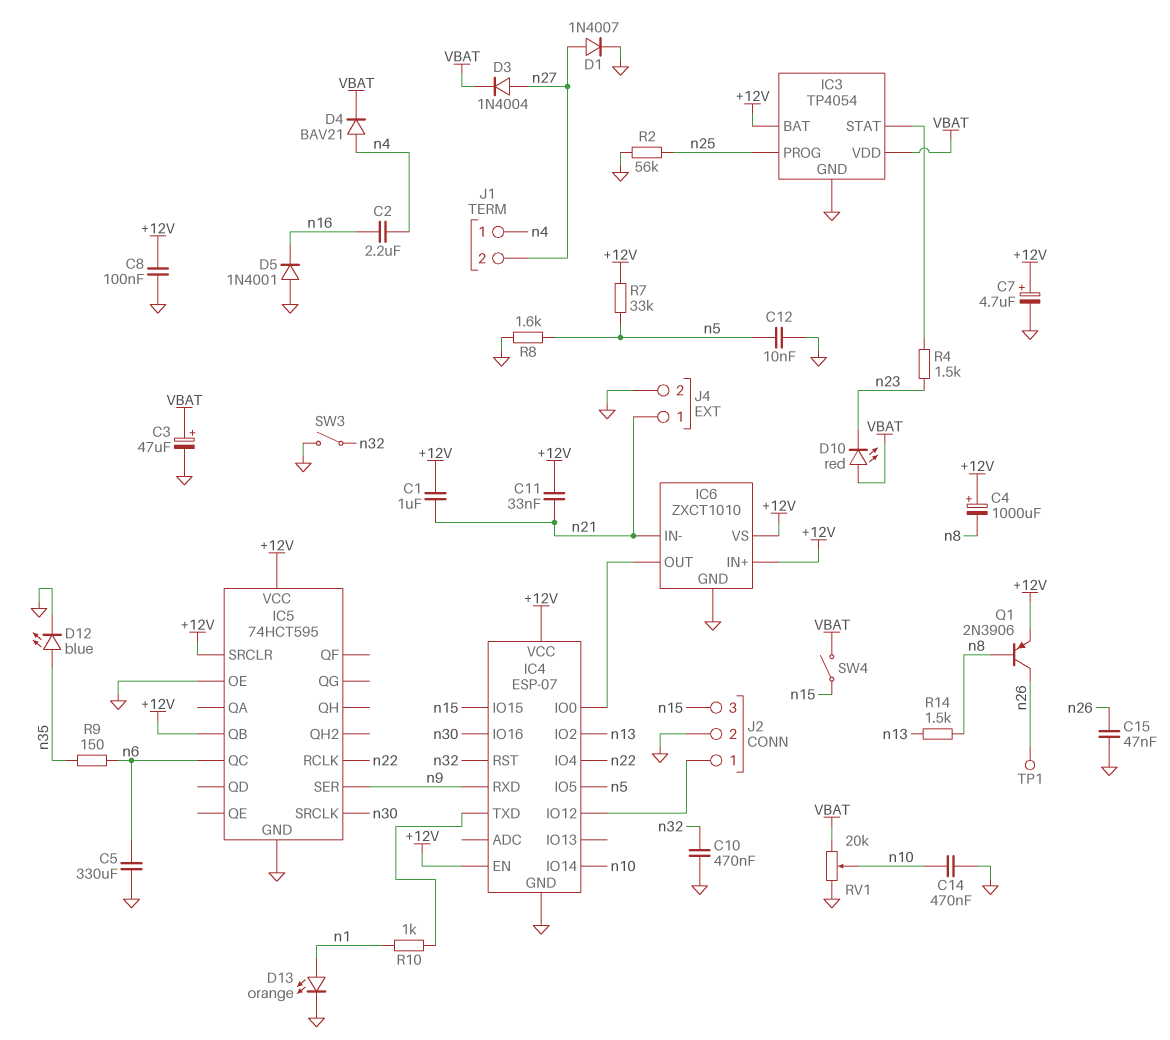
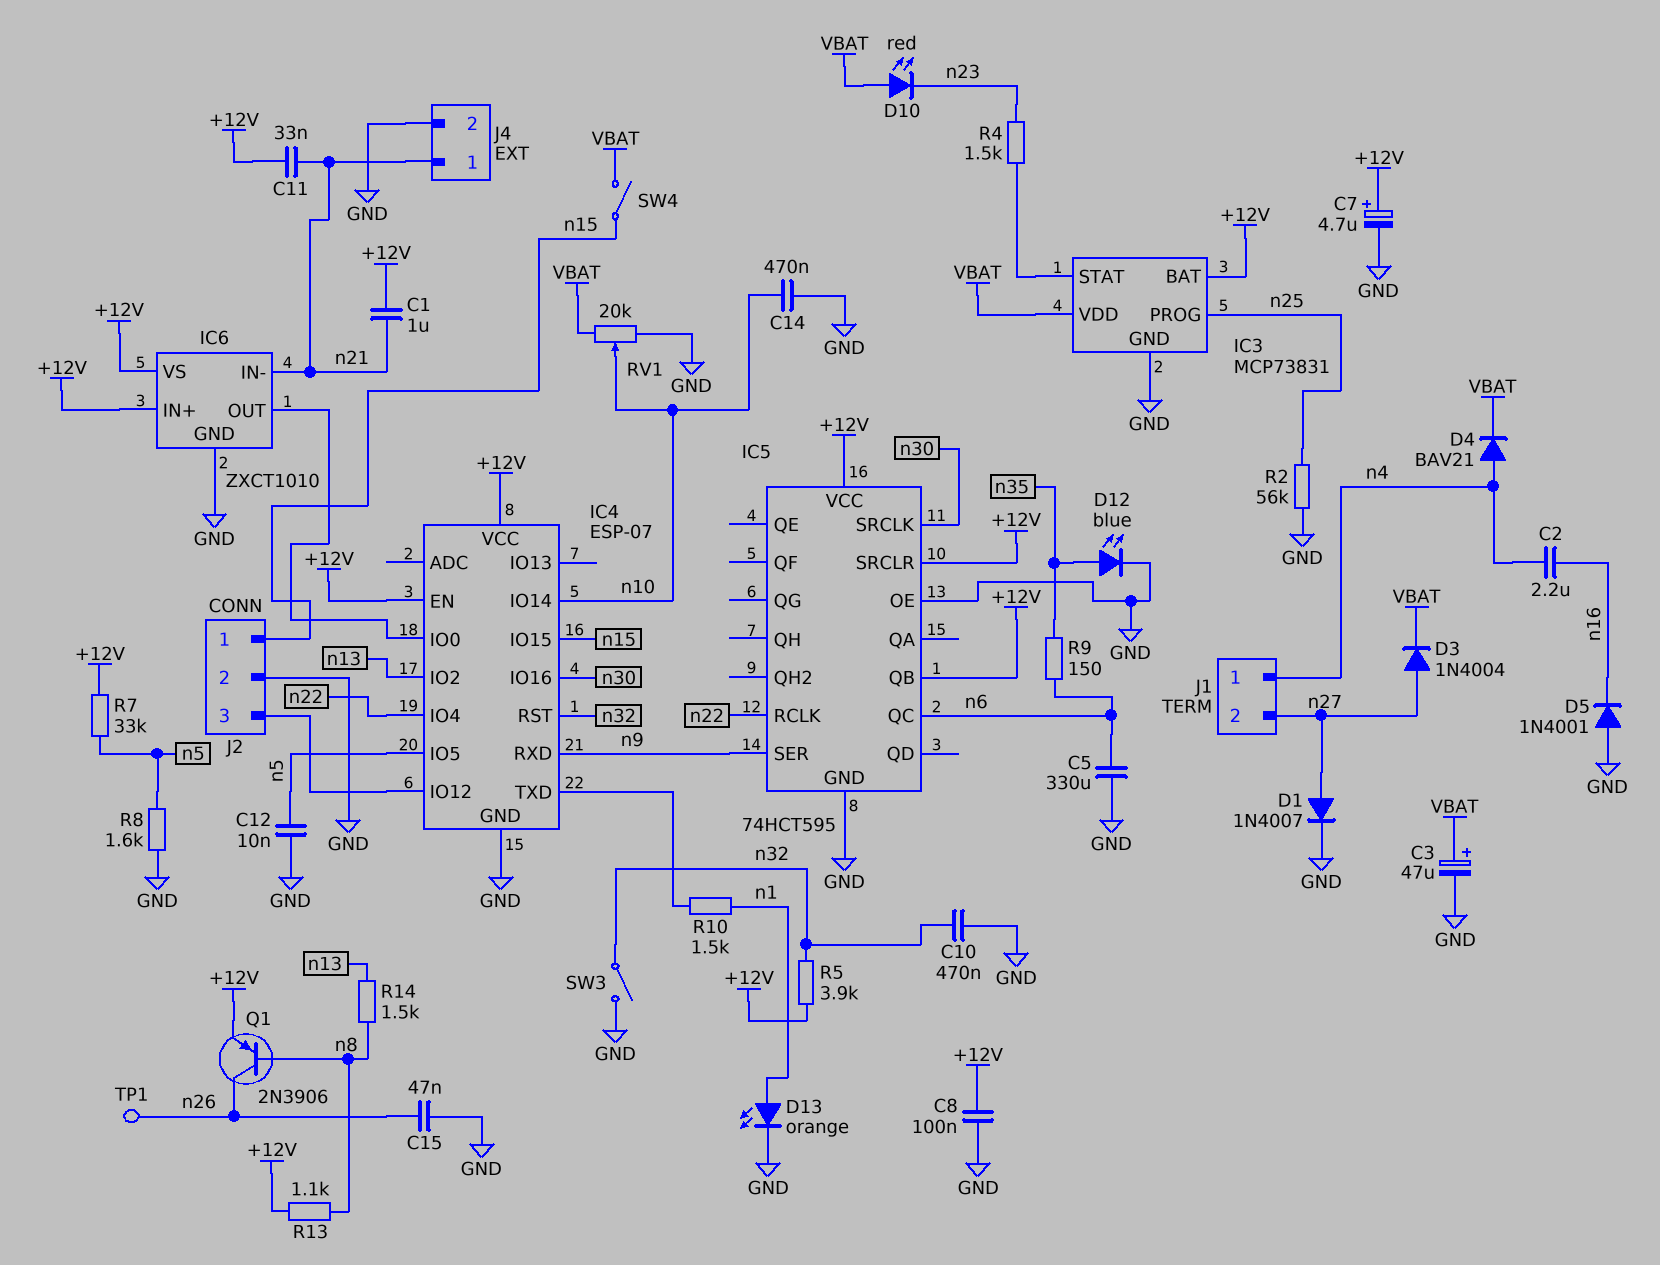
C4: 1000uF (plus +12V, minus n8) -> none
IC3: TP4054 -> MCP73831
J2 pin 1: IC4/IO12 -> n15
J2 pin 3: n15 -> IC4/IO12
R5: none -> 3.9k (+12V, n32)
R10: 1k (IC4/TXD, n1) -> 1.5k (IC4/TXD, n1)
R13: none -> 1.1k (+12V, n8)

